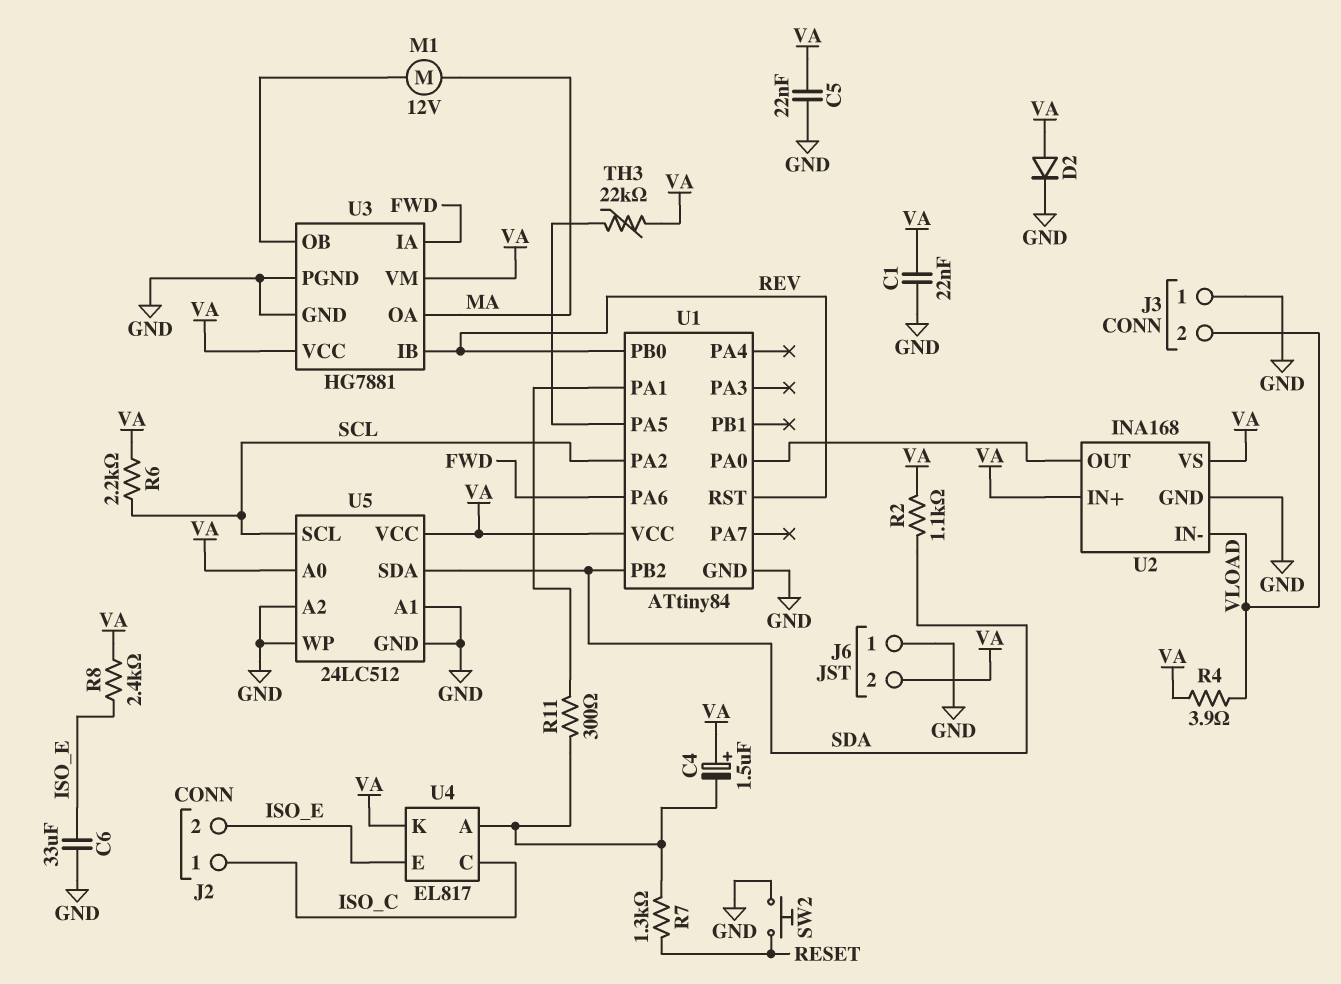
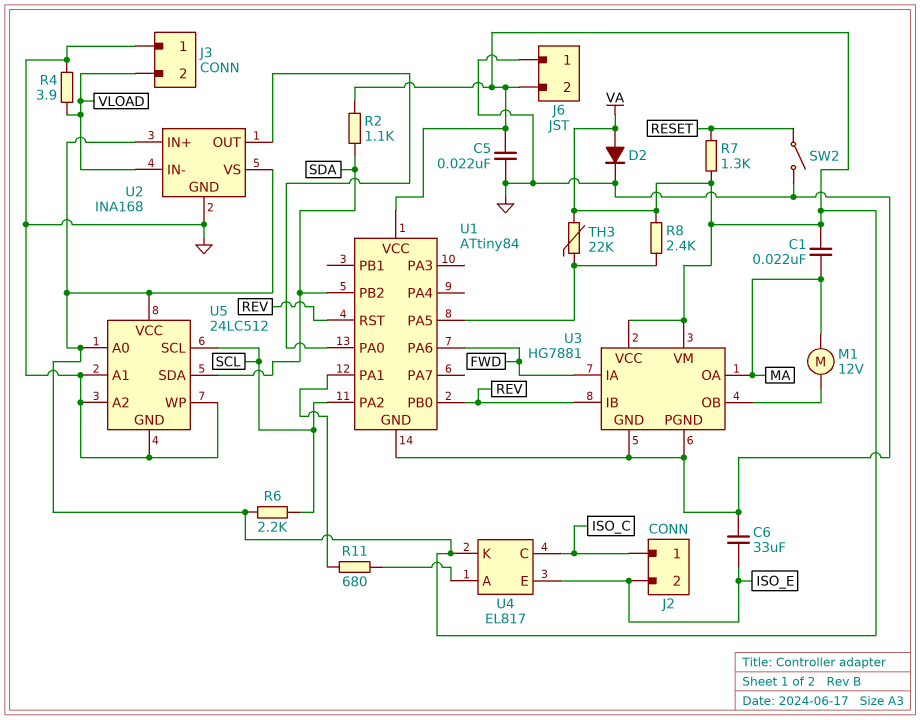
C1: 22nF (GND, VA) -> 22nF (MA, VA)
C4: 1.5uF (plus VA, minus U4/A) -> none
R4: 3.9 (VA, VLOAD) -> 3.9 (GND, VLOAD)
R7: 1.3k (RESET, U4/A) -> 1.3k (RESET, VA)
R8: 2.4k (ISO_E, VA) -> 2.4k (U1/PA5, VA)
R11: 300 (U1/PA1, U4/A) -> 680 (U1/PA1, U4/A)
SW2: button (GND, RESET) -> switch (GND, RESET)

